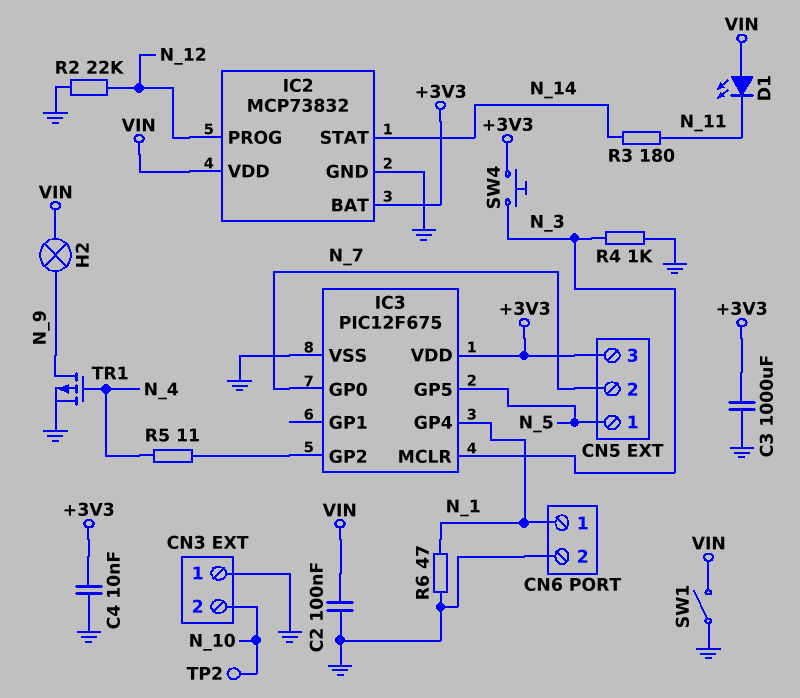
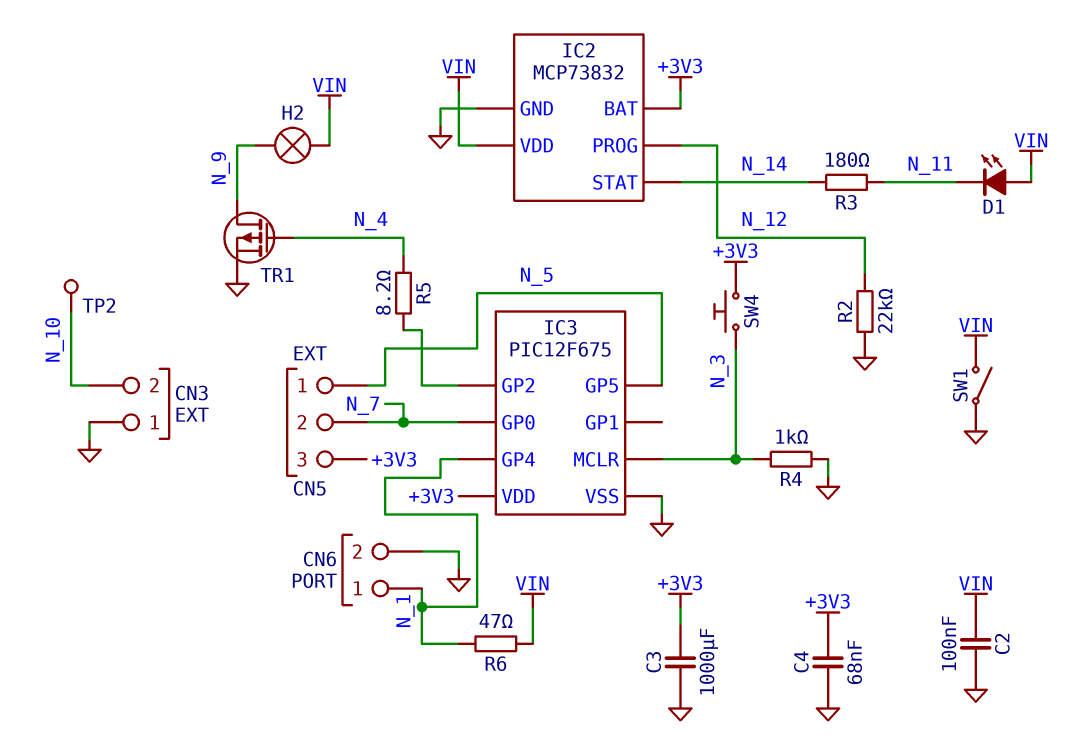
C4: 10nF (+3V3, GND) -> 68nF (+3V3, GND)
R5: 11 (IC3/GP2, N_4) -> 8.2 (IC3/GP2, N_4)
R6: 47 (GND, N_1) -> 47 (N_1, VIN)

